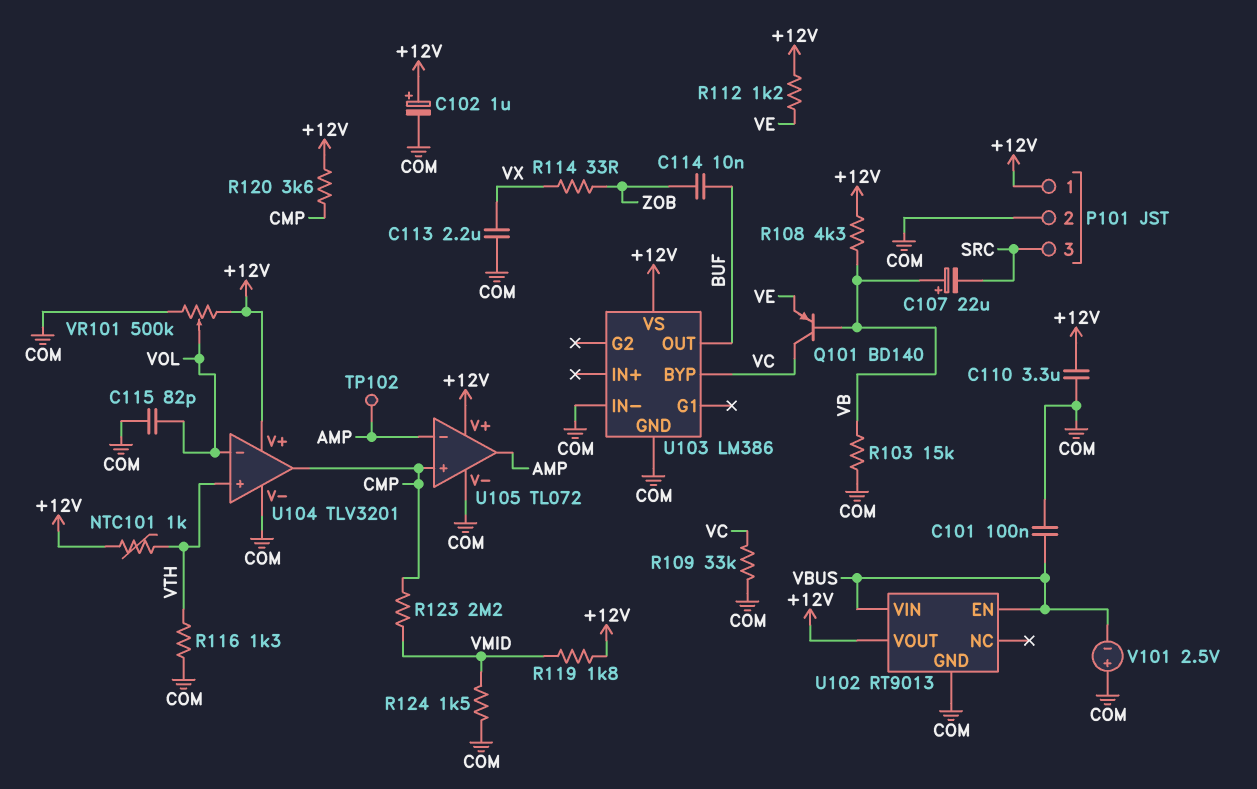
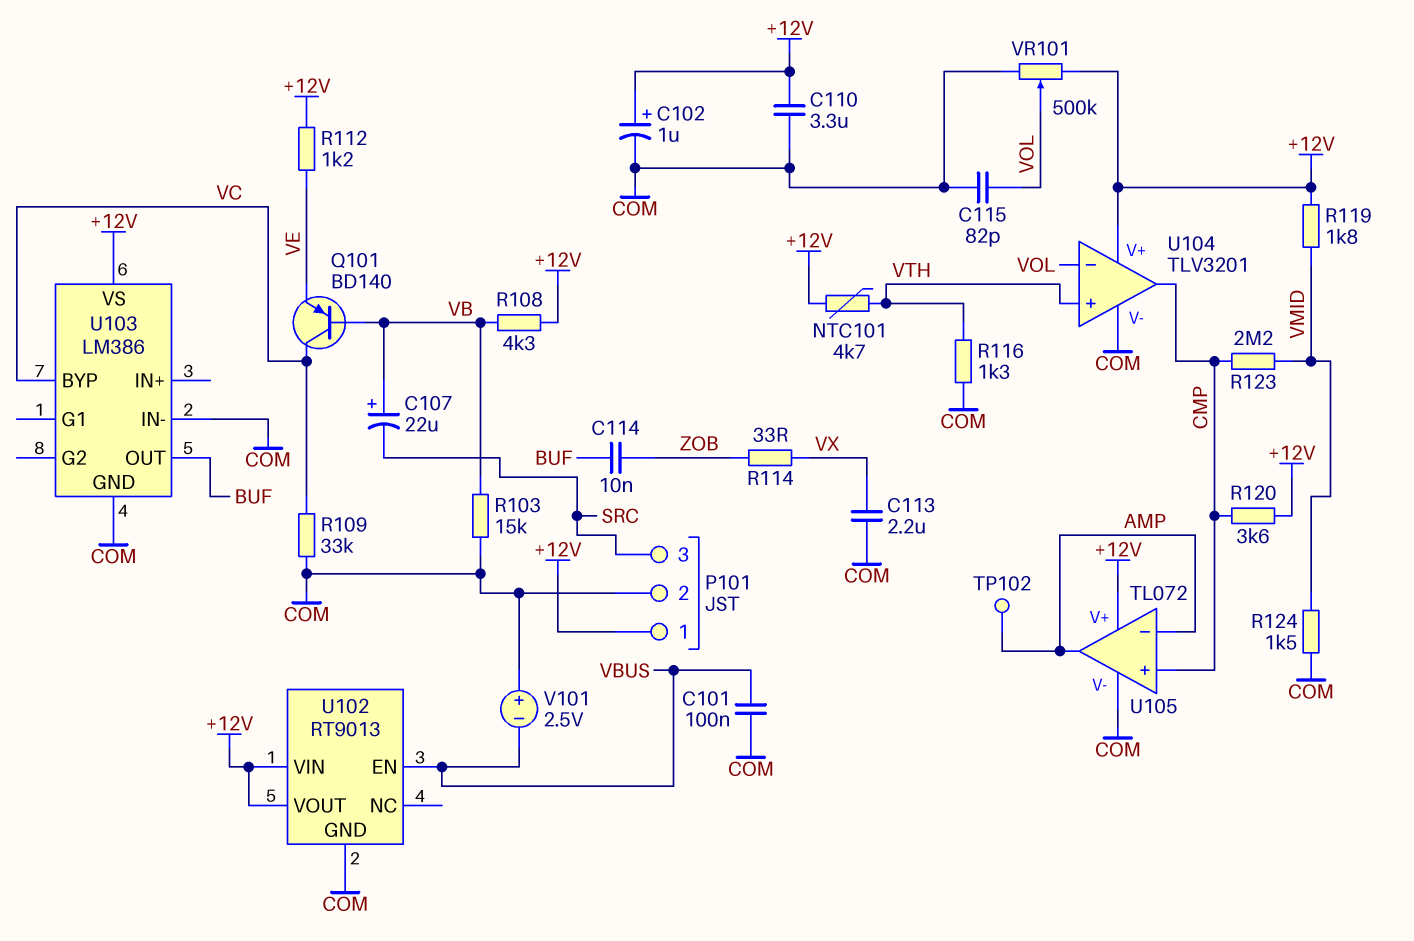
NTC101: 1k (+12V, VTH) -> 4.7k (+12V, VTH)
U102 pin VIN: VBUS -> +12V

